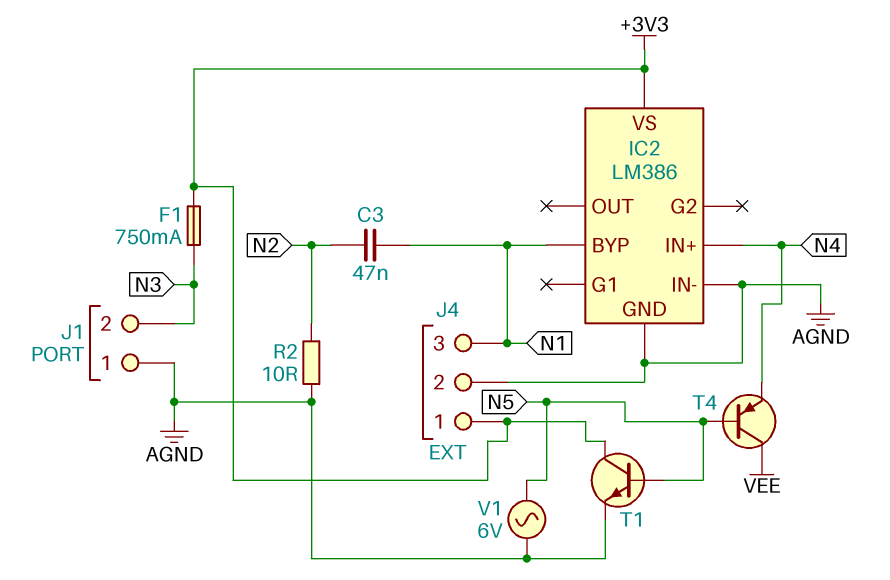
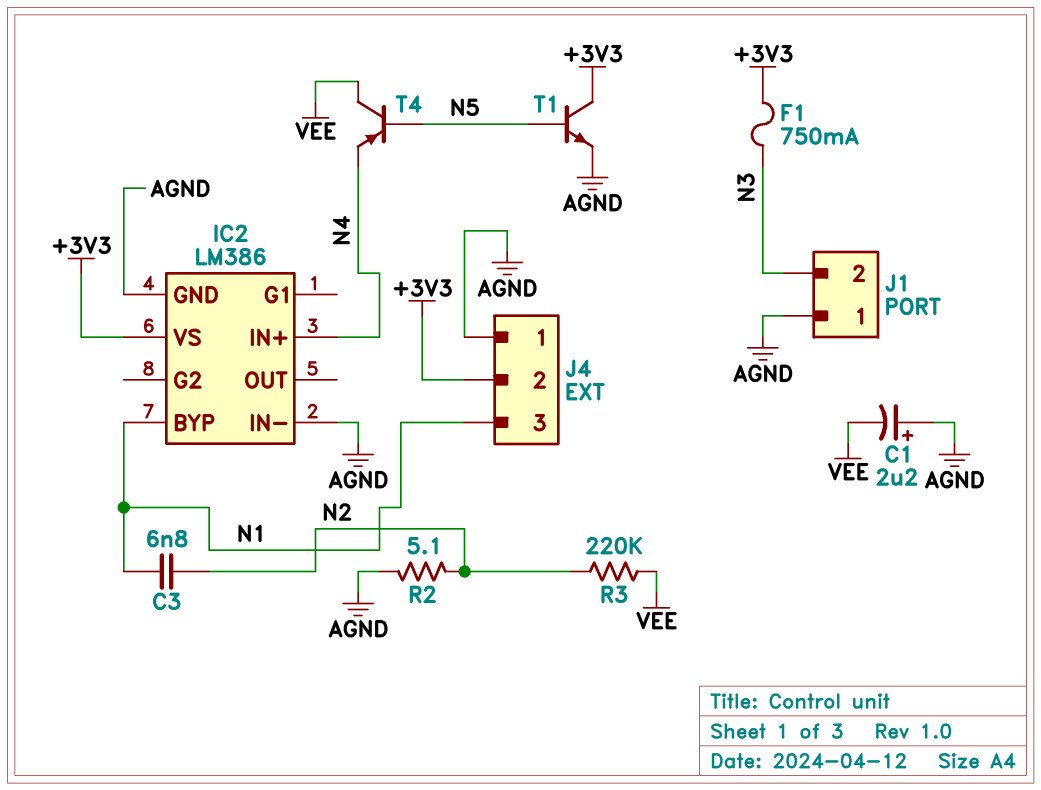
C1: none -> 2.2uF (plus AGND, minus VEE)
C3: 47nF (N1, N2) -> 6.8nF (N1, N2)
J4 pin 1: +3V3 -> AGND
J4 pin 2: AGND -> +3V3
R2: 10 (AGND, N2) -> 5.1 (AGND, N2)
R3: none -> 220k (N2, VEE)
V1: AC 6V (AGND, N5) -> none

